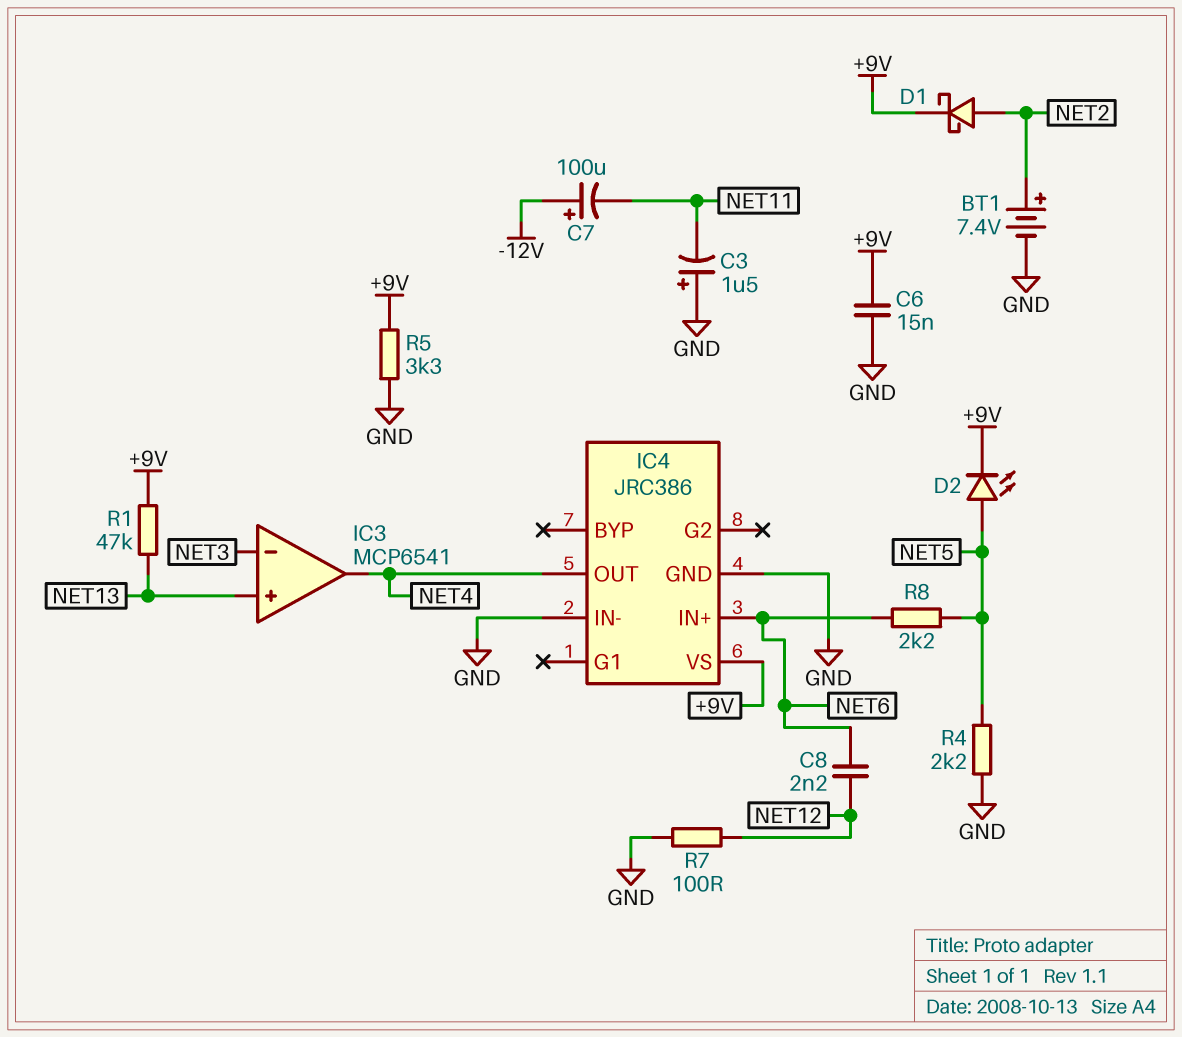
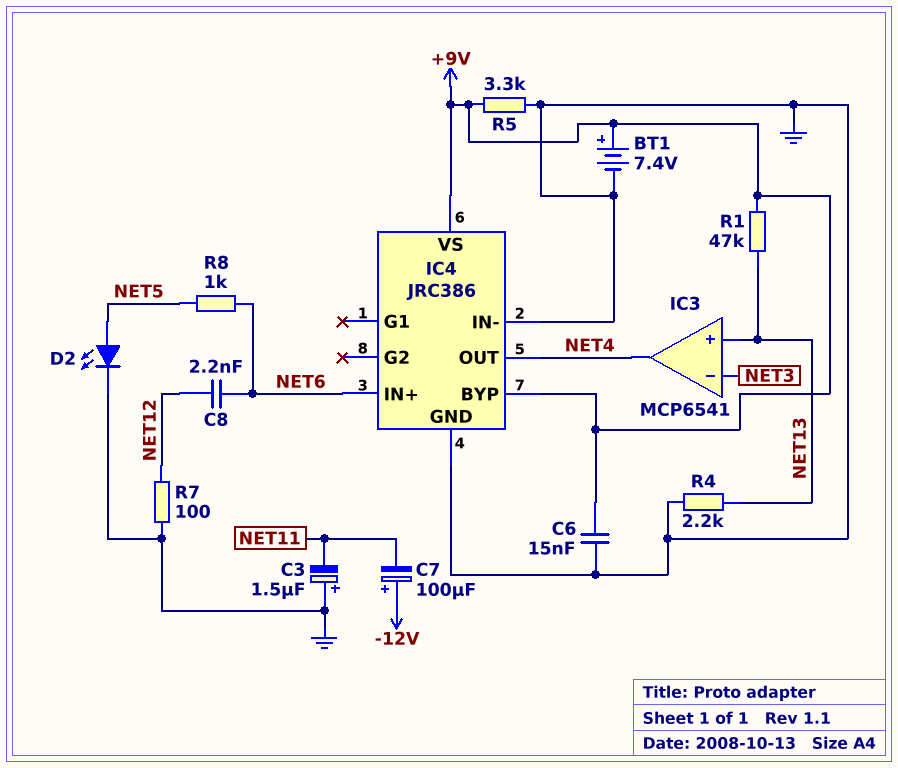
BT1: 7.4V (plus NET2, minus GND) -> 7.4V (plus +9V, minus GND)
D1: schottky (A NET2, K +9V) -> none
D2: LED (A NET5, K +9V) -> LED (A NET5, K GND)
IC4 pin BYP: none -> +9V
R4: 2.2k (GND, NET5) -> 2.2k (GND, NET13)
R8: 2.2k (NET5, NET6) -> 1k (NET5, NET6)

